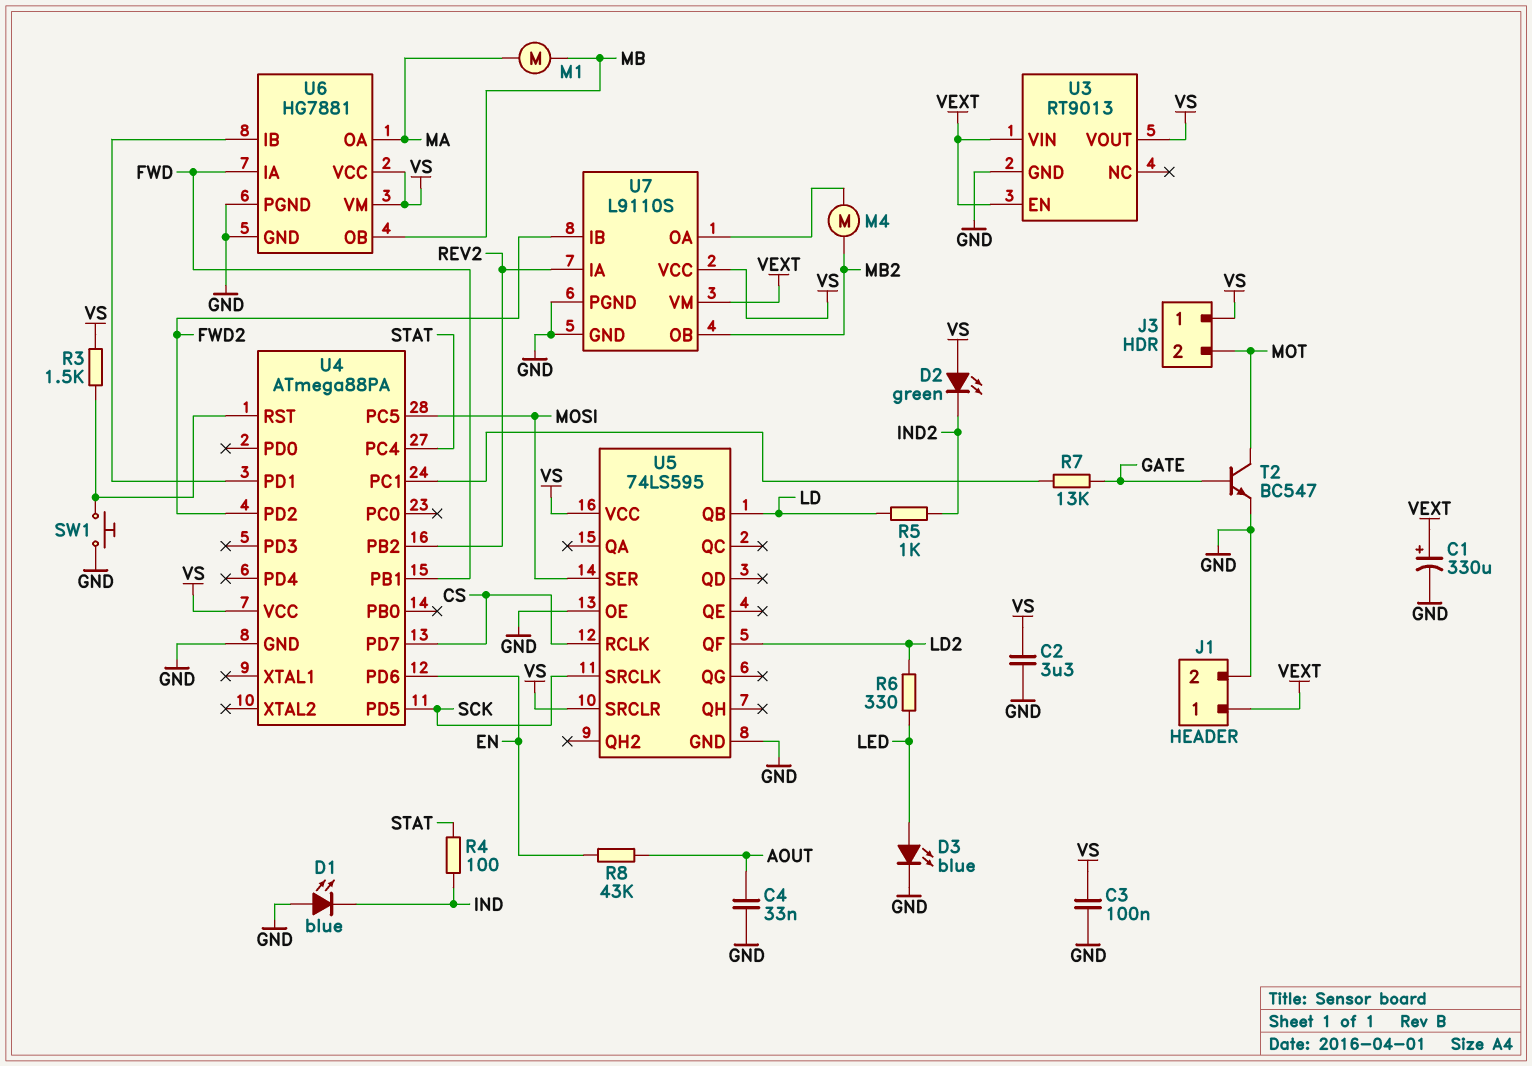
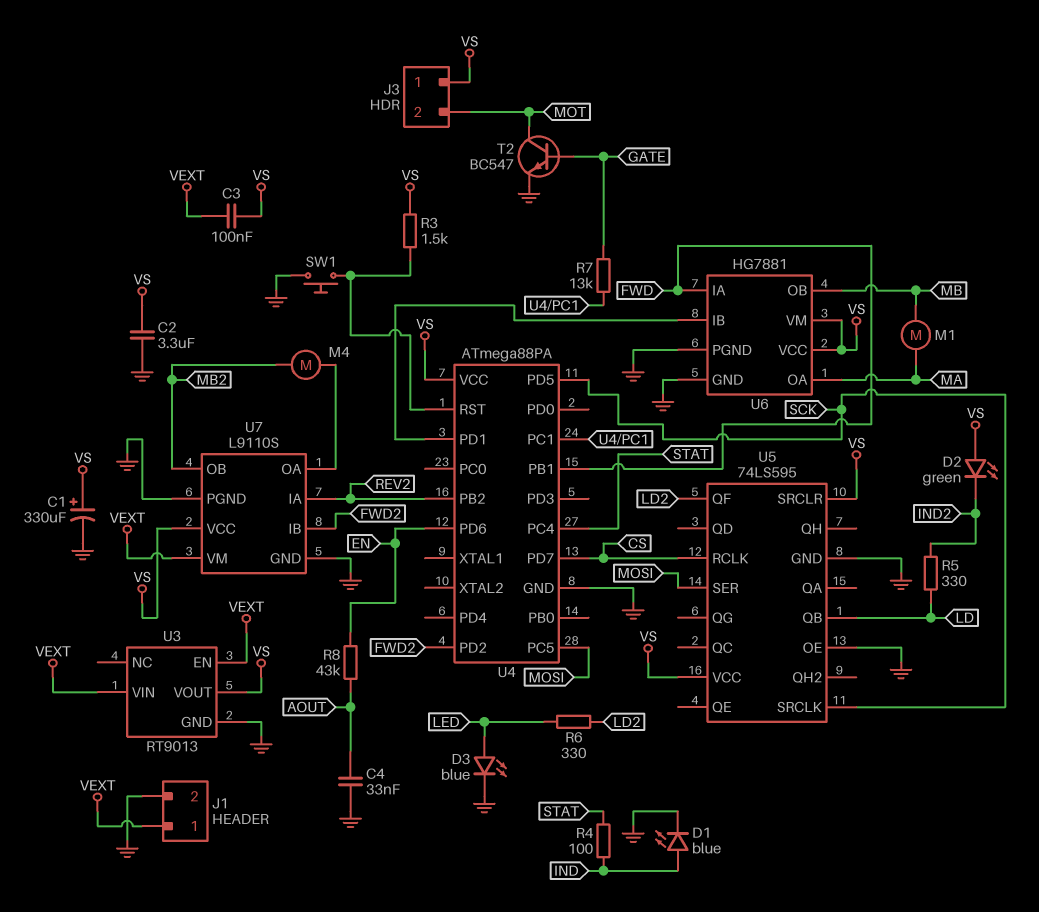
C1: 330uF (plus VEXT, minus GND) -> 330uF (plus VS, minus GND)
C3: 100nF (GND, VS) -> 100nF (VEXT, VS)
D1: LED blue (A GND, K IND) -> LED blue (A IND, K GND)
R5: 1k (IND2, LD) -> 330 (IND2, LD)

